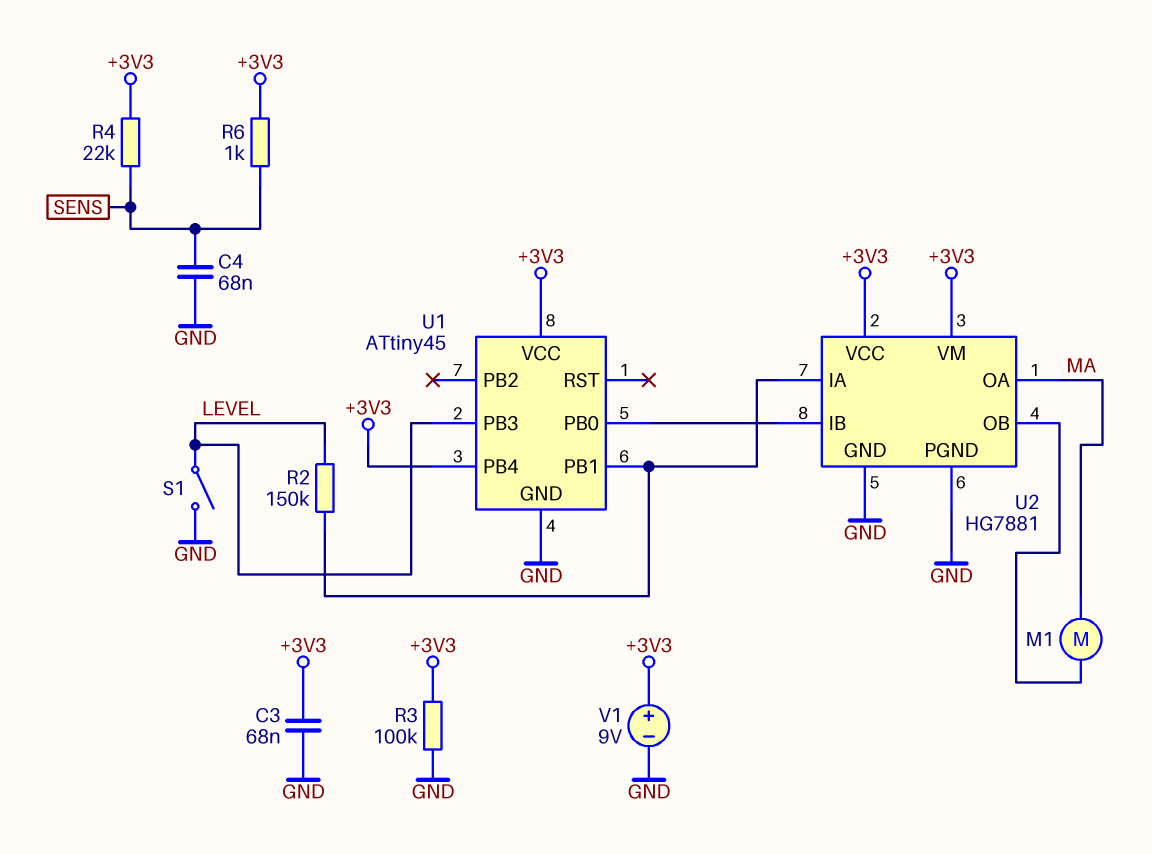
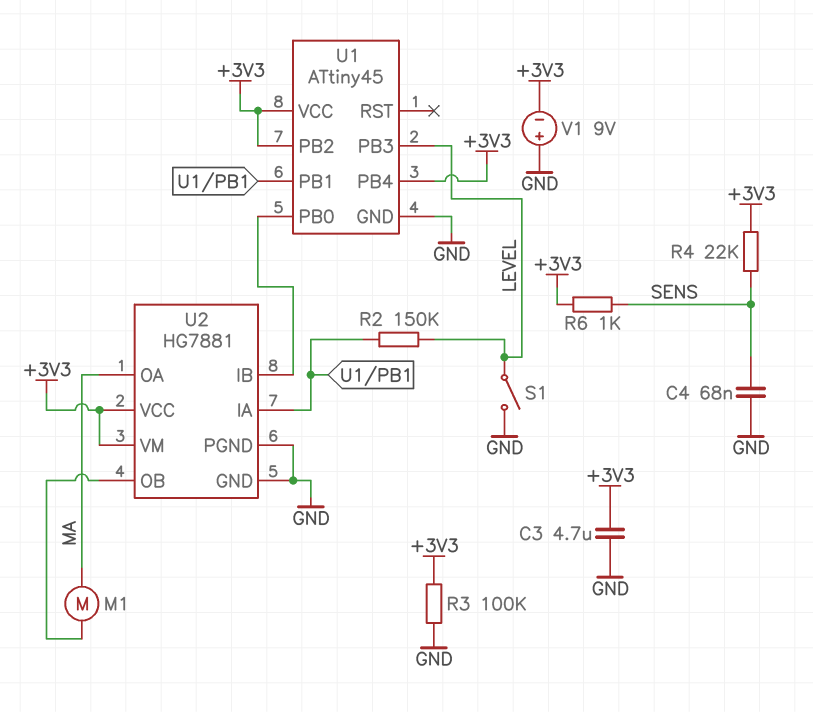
C3: 68nF (+3V3, GND) -> 4.7uF (+3V3, GND)
U1 pin PB2: none -> +3V3
V1: 9V (plus +3V3, minus GND) -> 9V (plus GND, minus +3V3)

